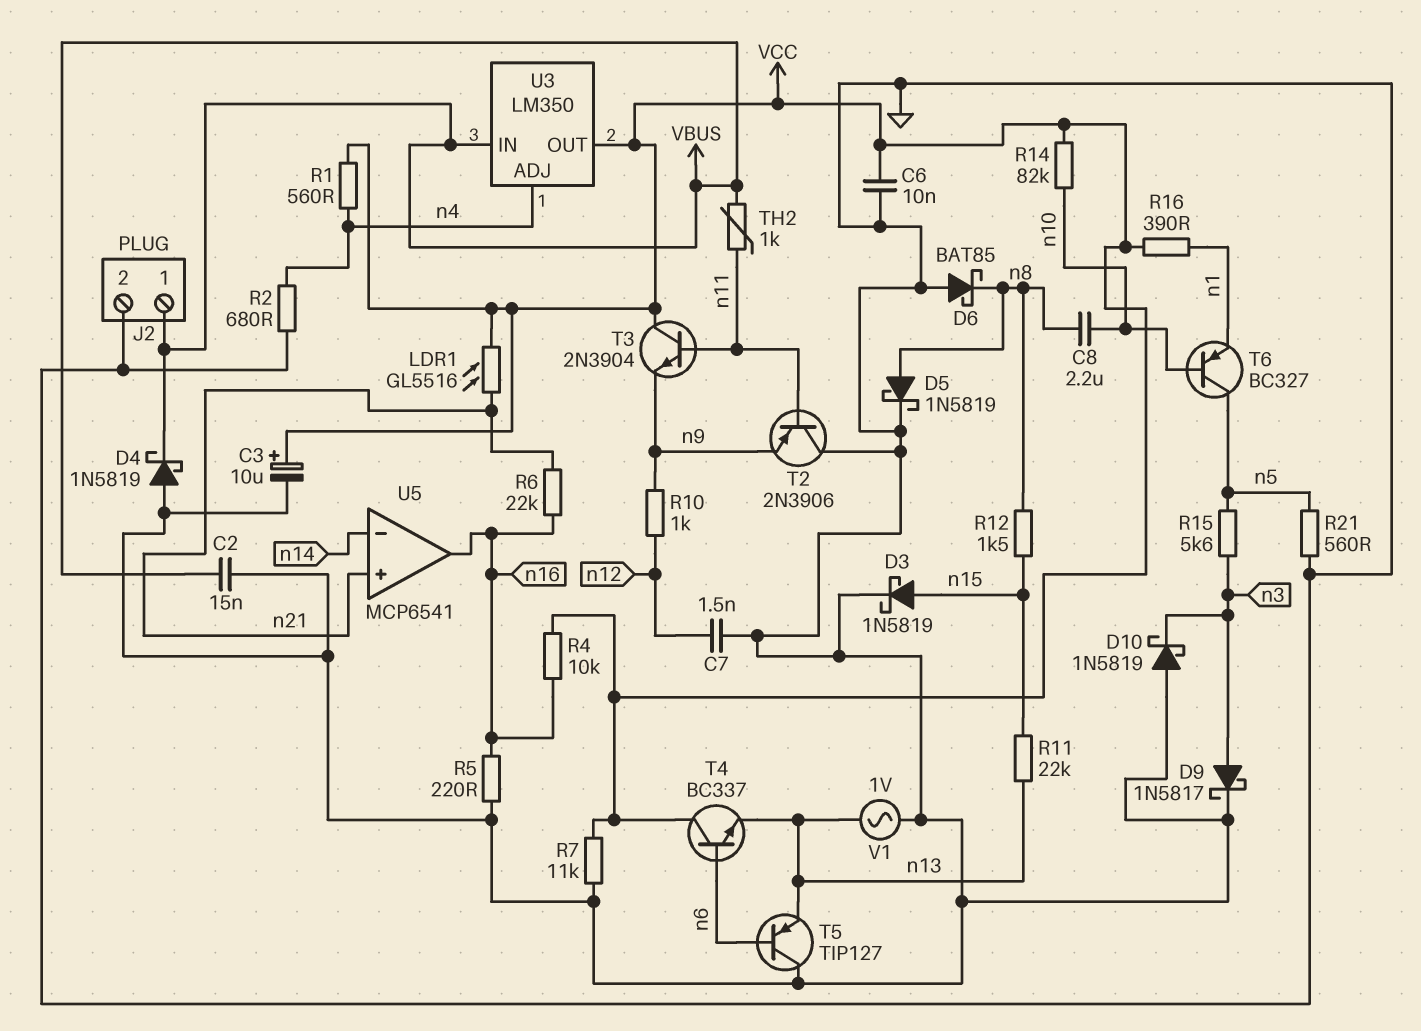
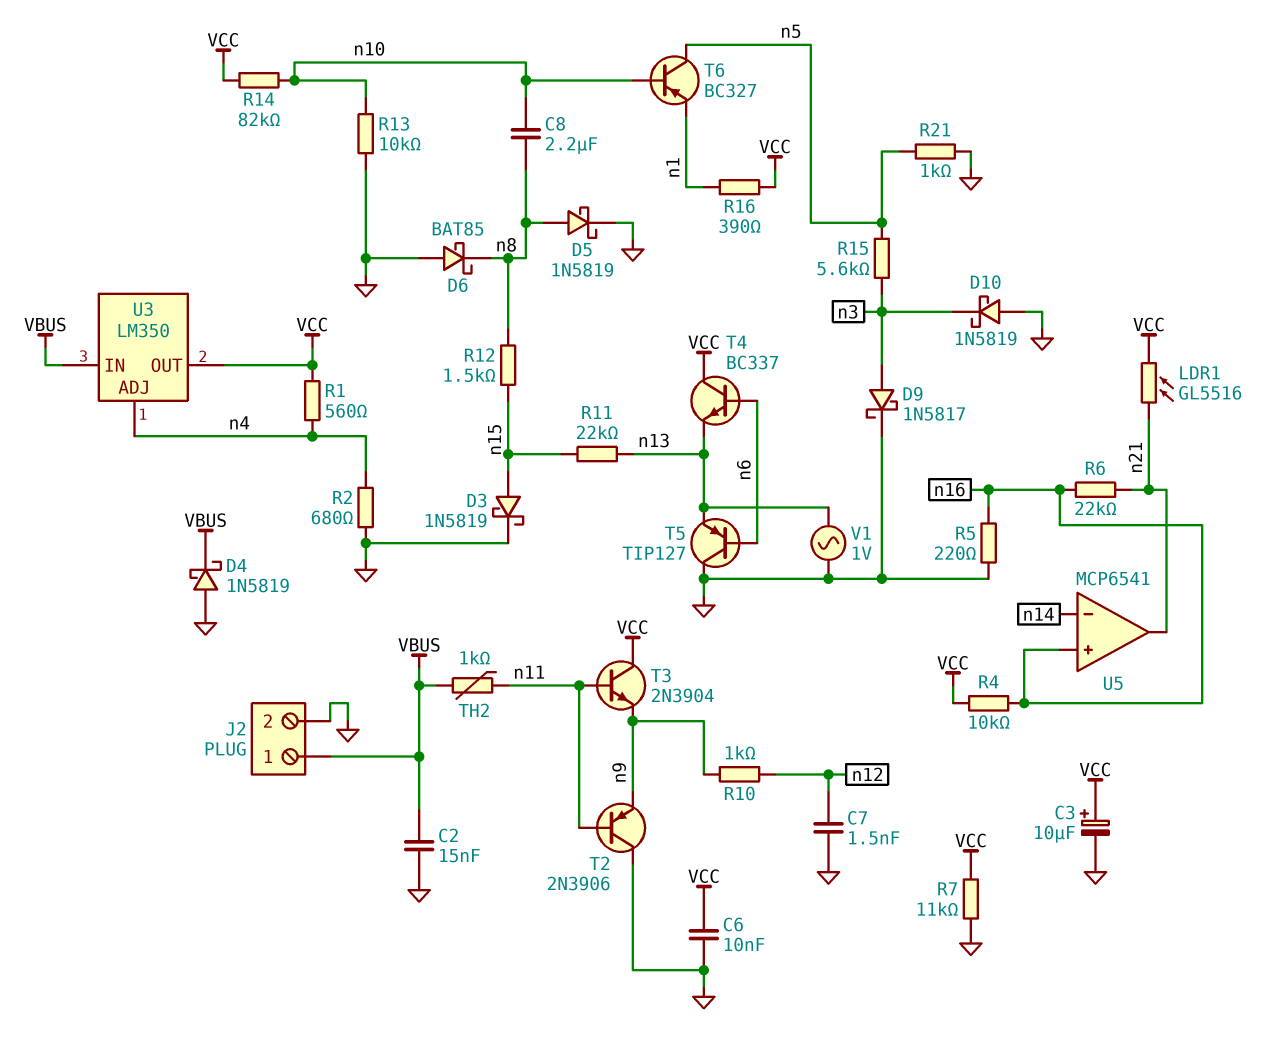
R13: none -> 10k (GND, n10)
R21: 560 (GND, n5) -> 1k (GND, n5)
U5 pin in+: n21 -> n16
U5 pin out: n16 -> n21

